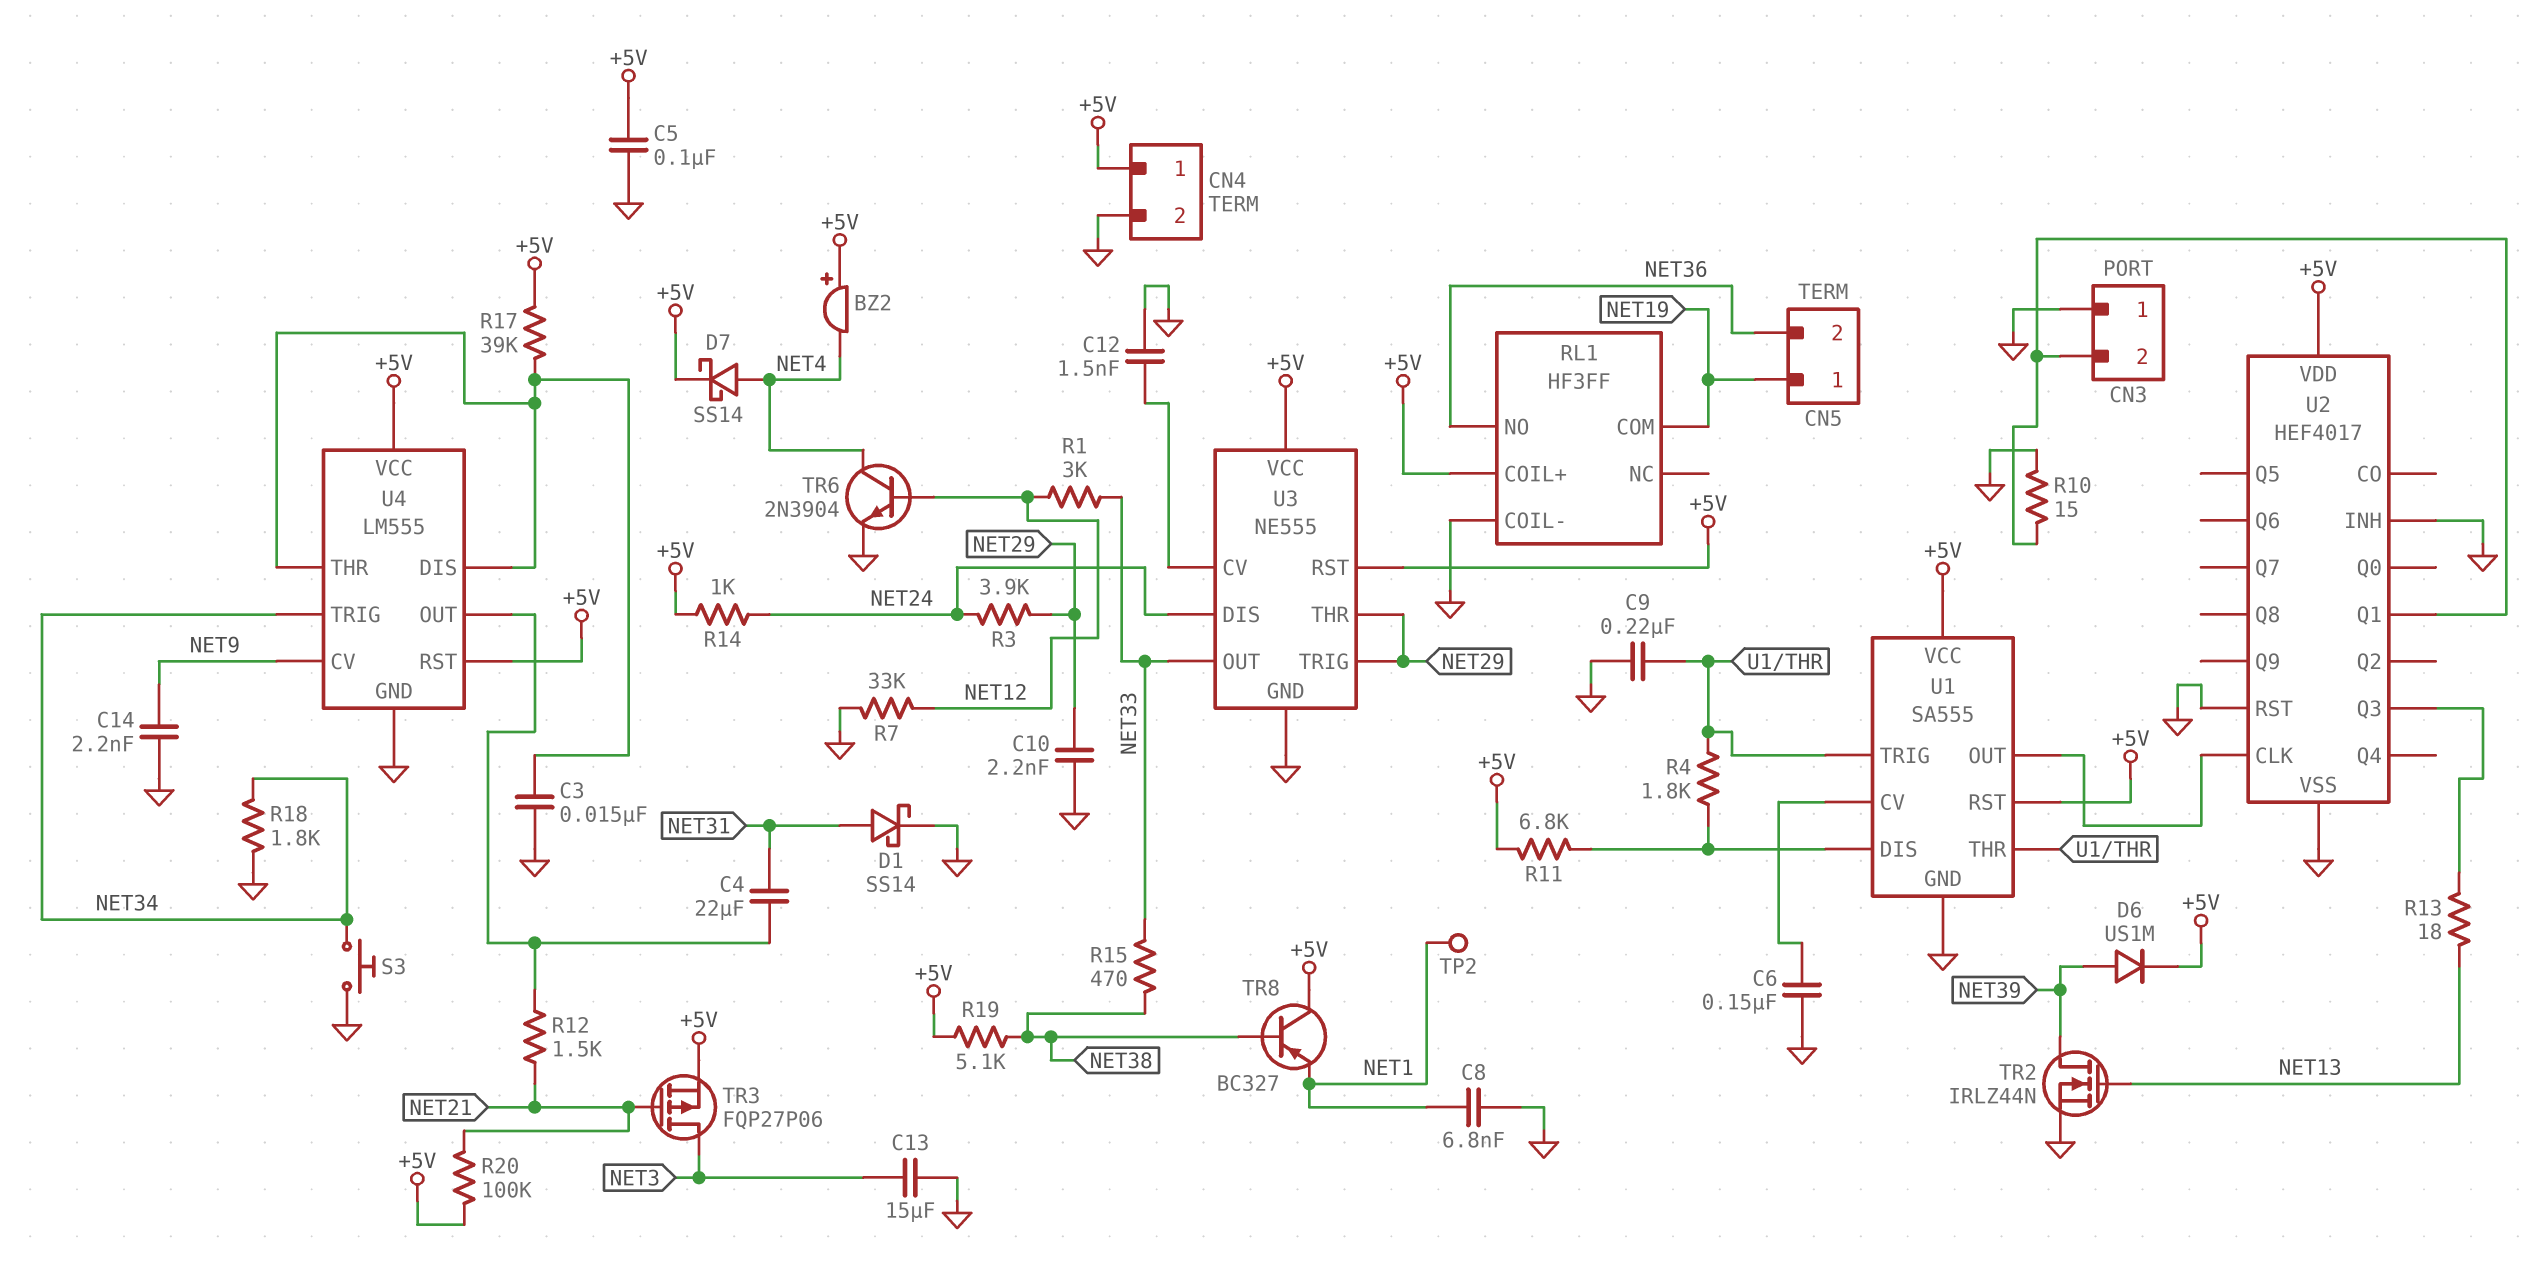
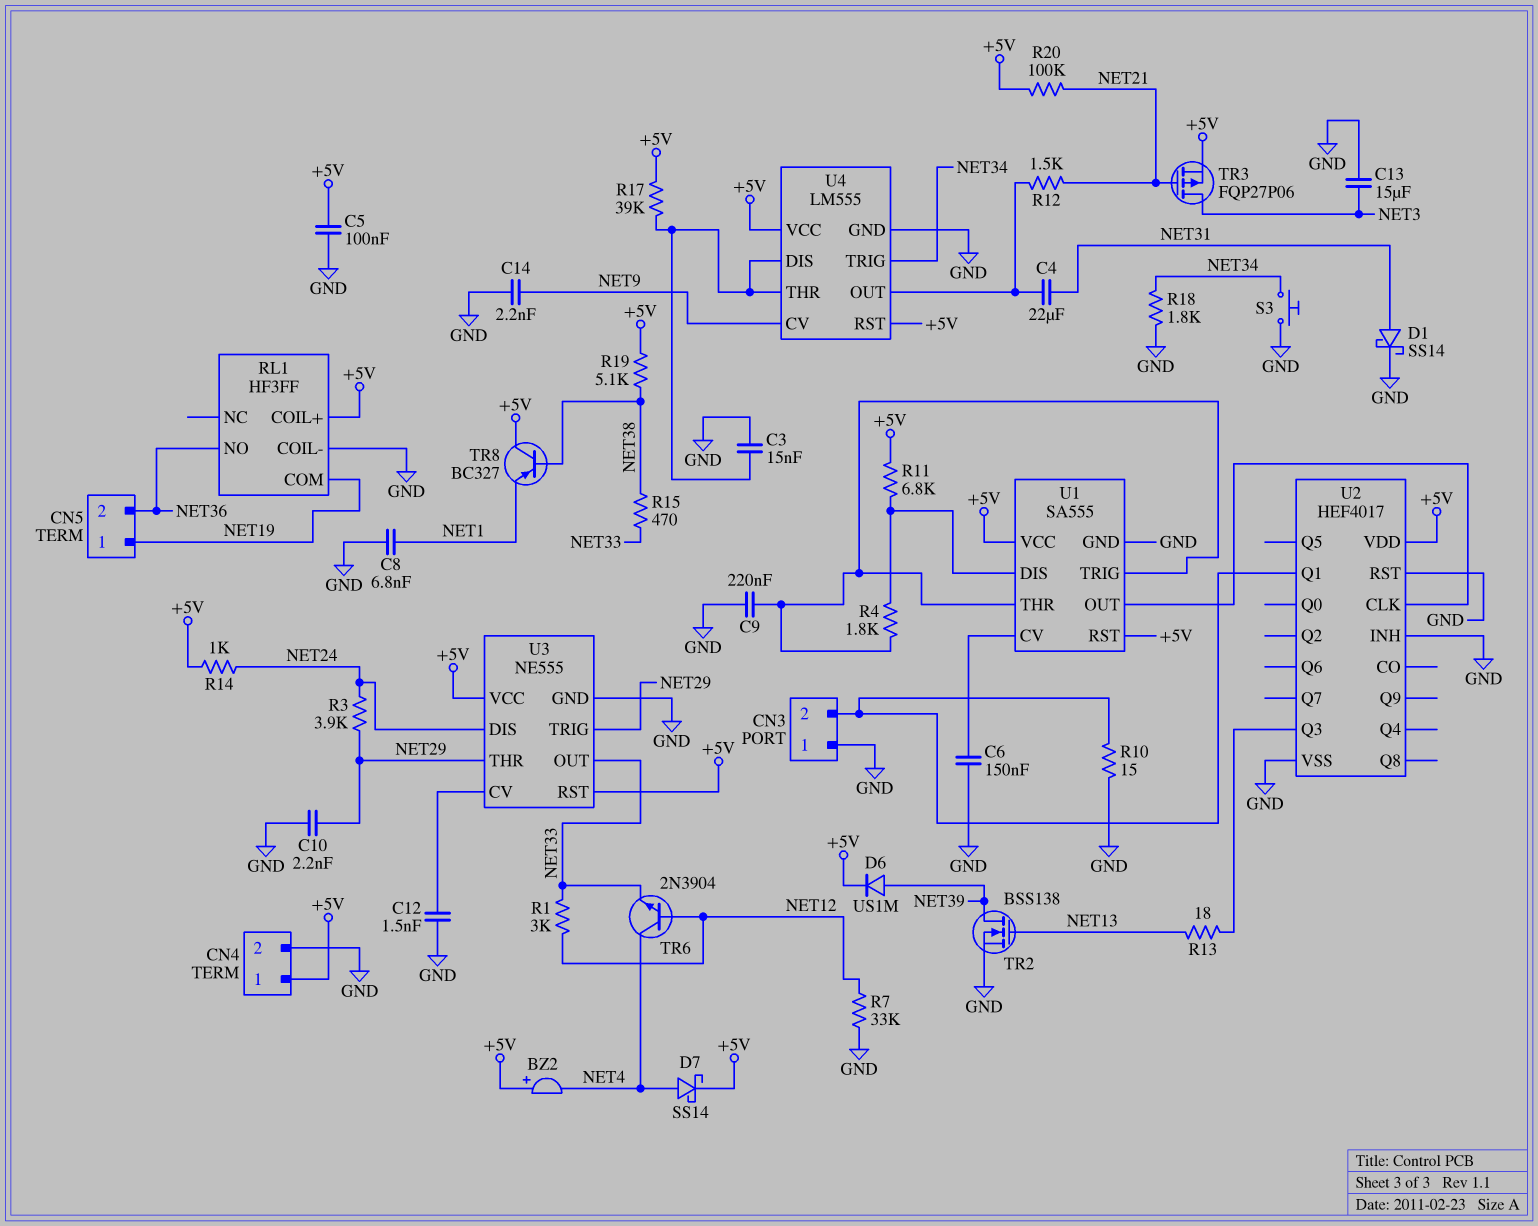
TP2: test point (NET1) -> none
TR2: NMOS IRLZ44N (G NET13, D NET39, S GND) -> NMOS BSS138 (G NET13, D NET39, S GND)
TR6: NPN 2N3904 (B NET12, C NET4, E GND) -> NPN 2N3904 (B NET12, C NET4, E NET33)

